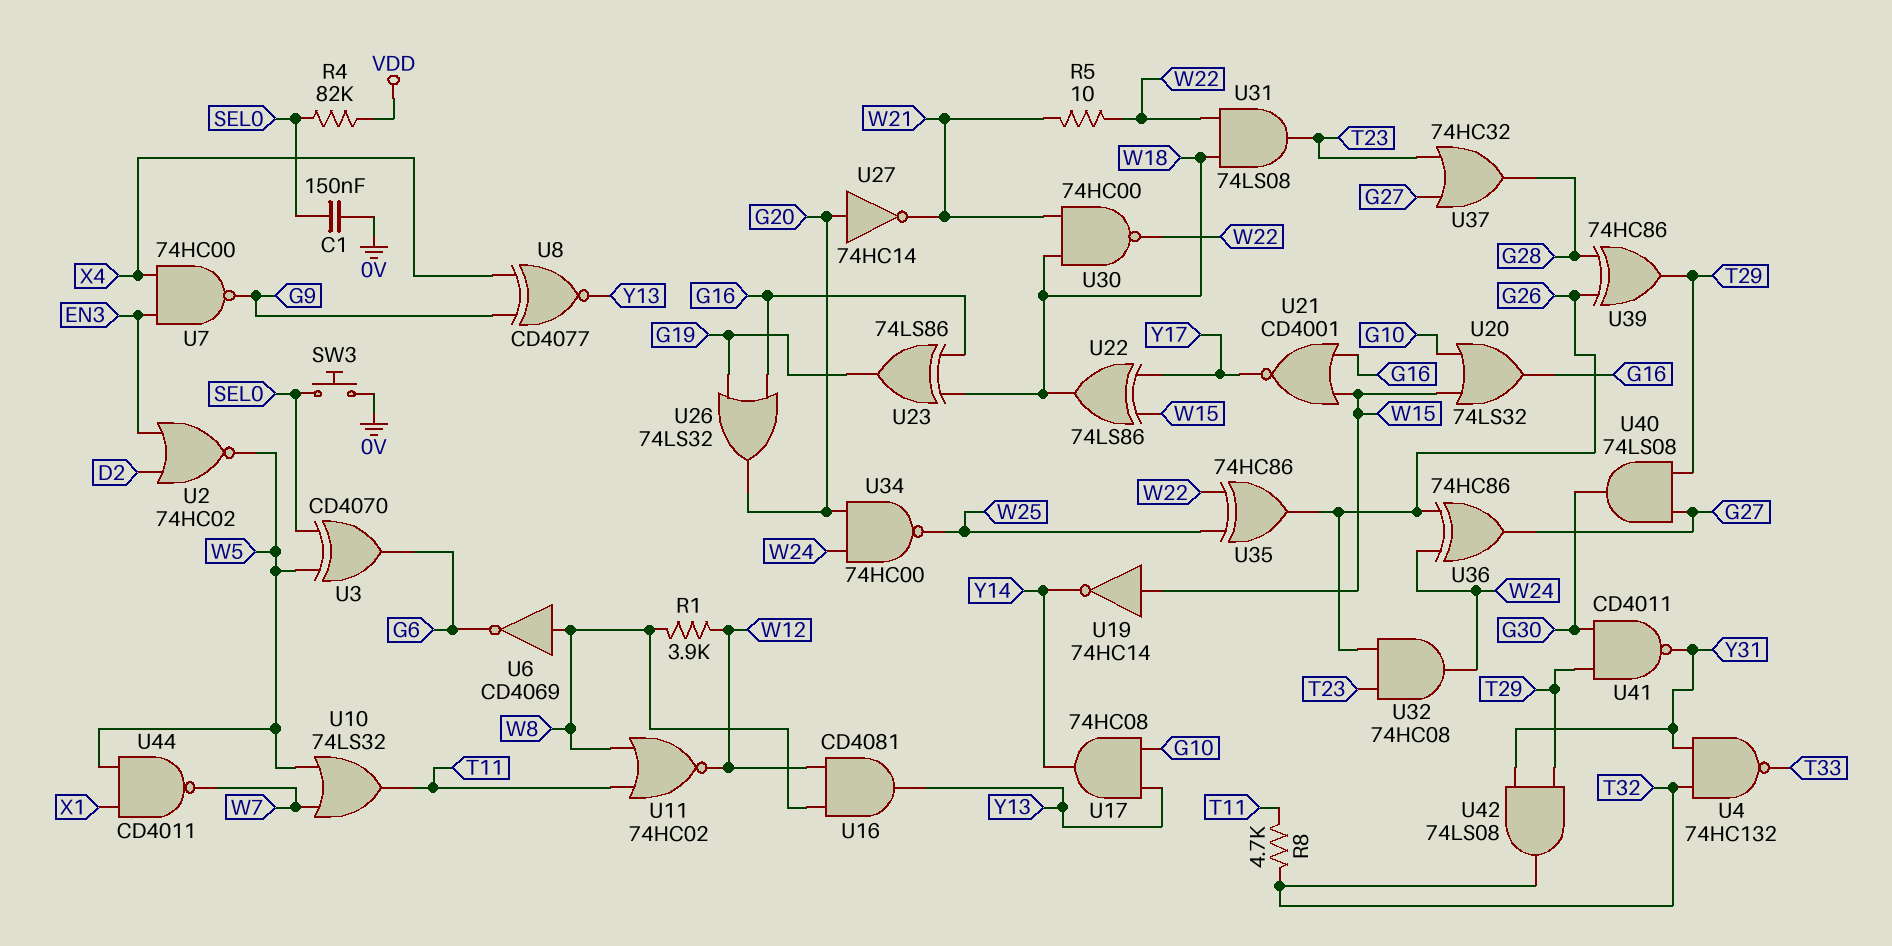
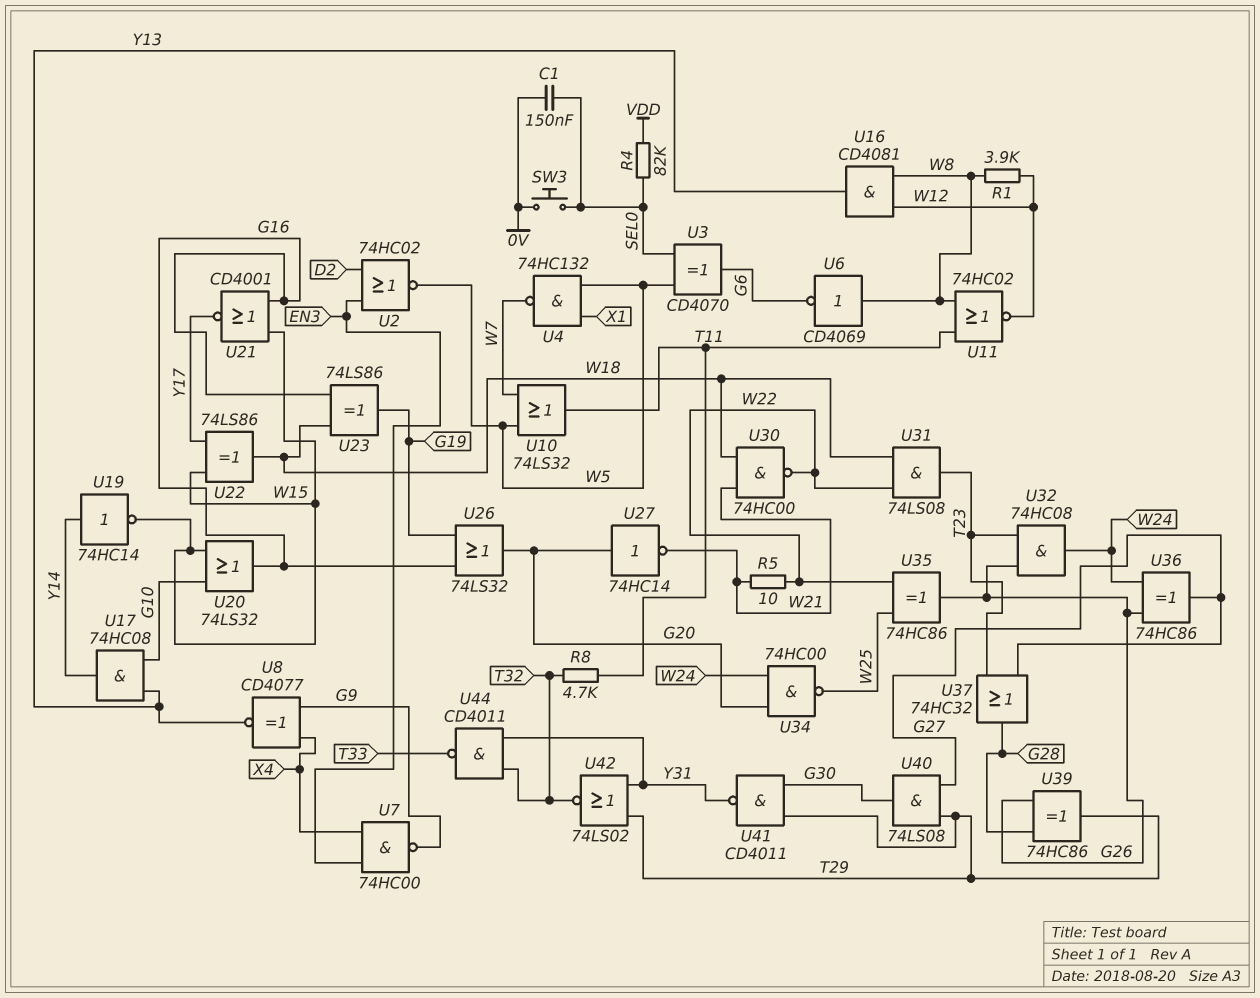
U4: NAND 74HC132 (in T32, in Y31, out T33) -> NAND 74HC132 (in W5, in X1, out W7)
U19: NOT 74HC14 (in W15, out Y14) -> NOT 74HC14 (in Y14, out W15)
U42: AND 74LS08 (in T29, in Y31, out T32) -> NOR 74LS02 (in T29, in Y31, out T32)
U44: NAND CD4011 (in W5, in X1, out W7) -> NAND CD4011 (in T32, in Y31, out T33)

